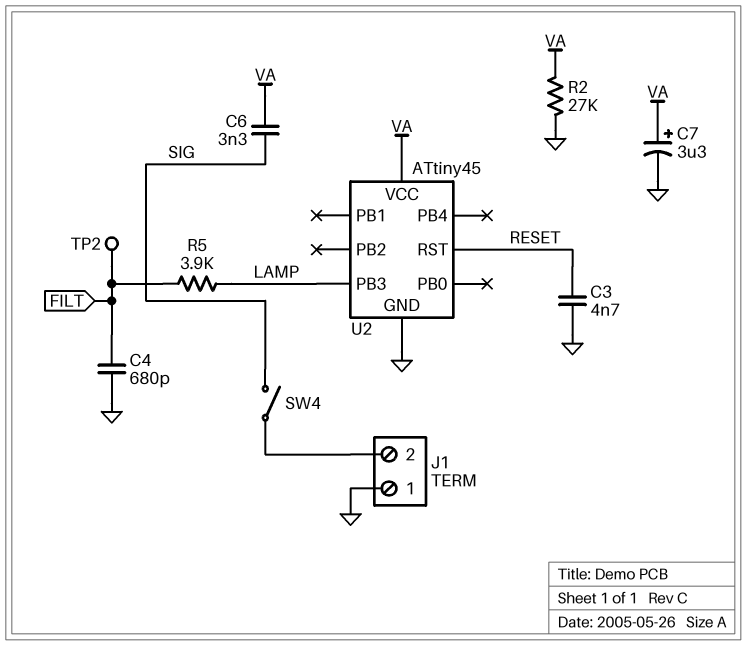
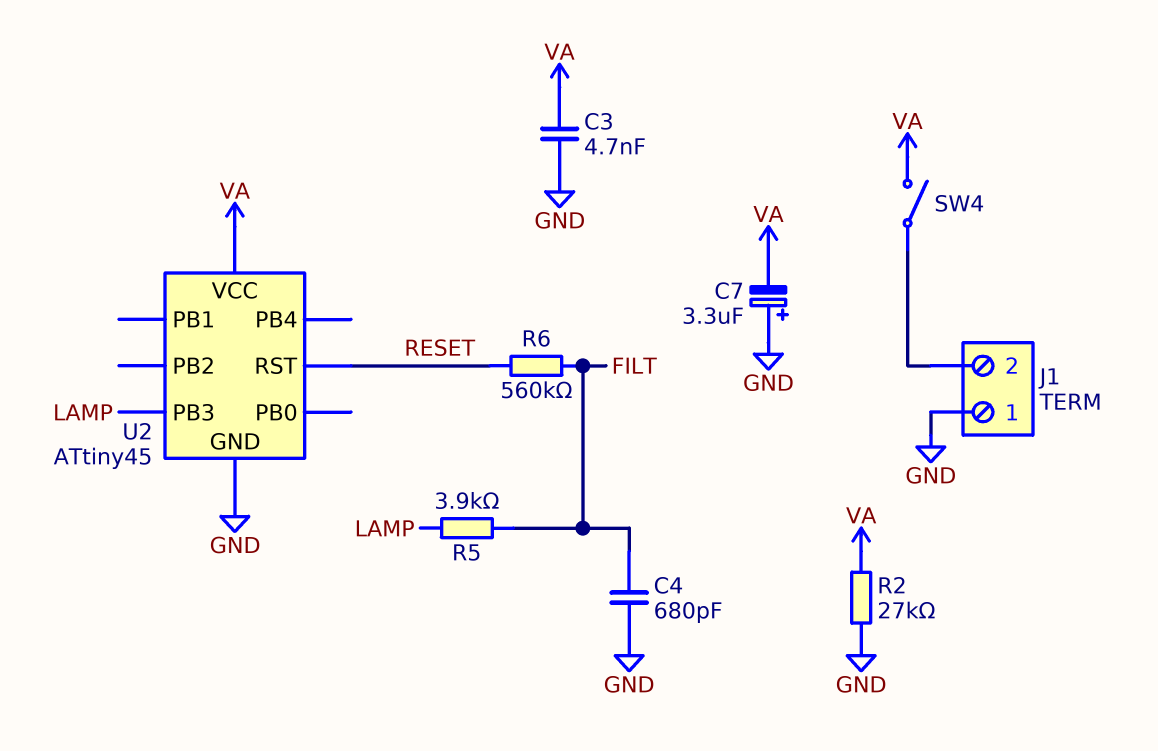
C3: 4.7nF (GND, RESET) -> 4.7nF (GND, VA)
C6: 3.3nF (SIG, VA) -> none
C7: 3.3uF (plus VA, minus GND) -> 3.3uF (plus GND, minus VA)
R6: none -> 560k (FILT, RESET)
SW4: switch (J1/2, SIG) -> switch (J1/2, VA)
TP2: test point (FILT) -> none

